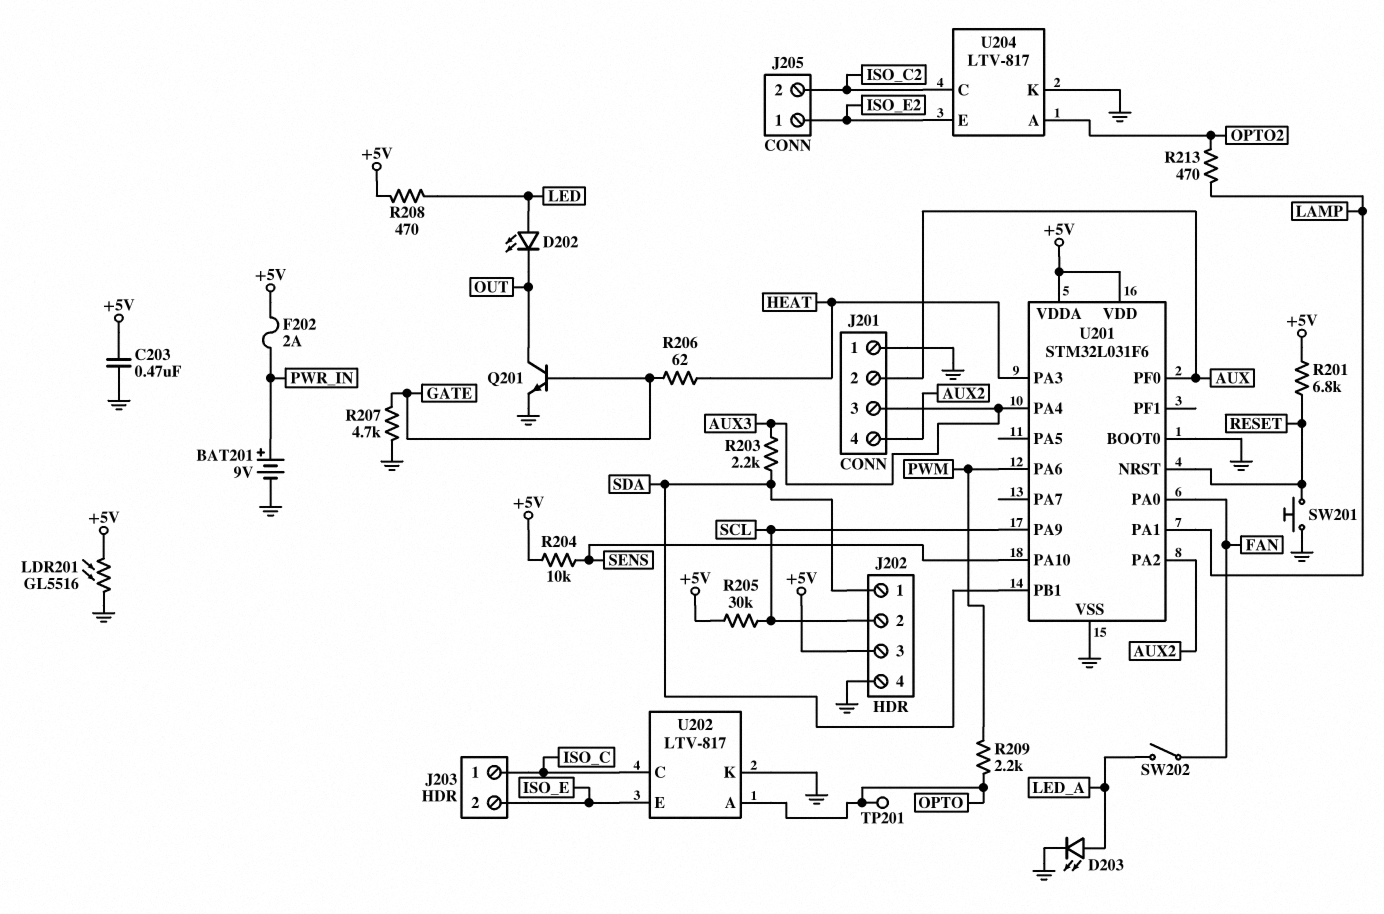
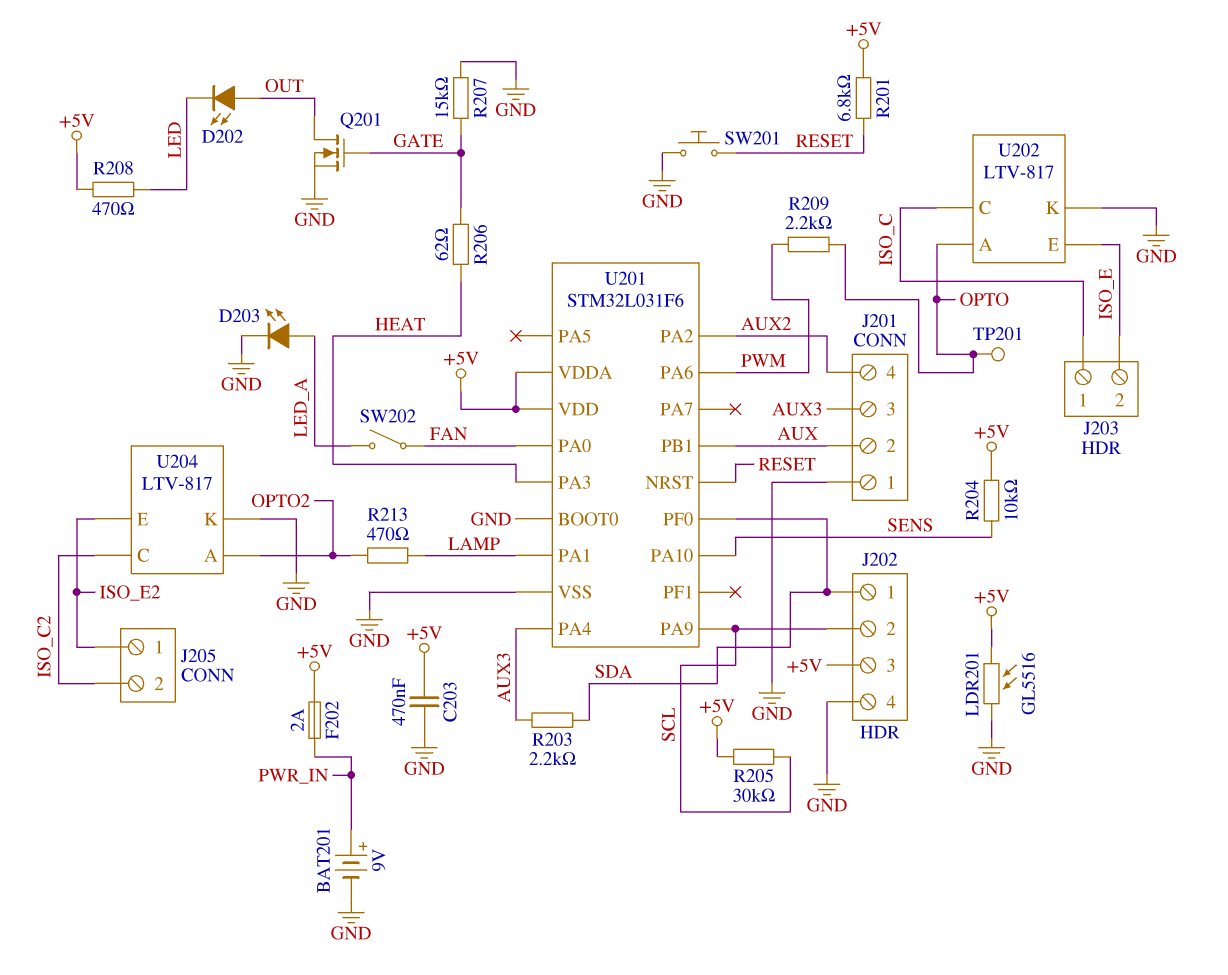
D202: LED (A LED, K OUT) -> LED (A OUT, K LED)
Q201: NPN (B GATE, C OUT, E GND) -> NMOS (G GATE, D OUT, S GND)
R207: 4.7k (GATE, GND) -> 15k (GATE, GND)
U201 pin PB1: SDA -> AUX
U201 pin PF0: AUX -> SDA

